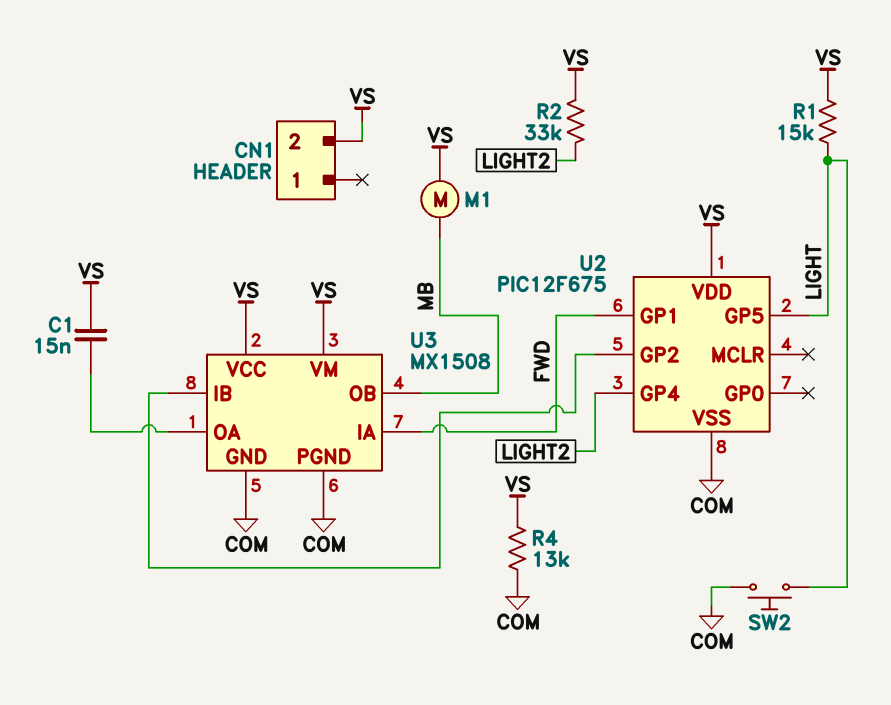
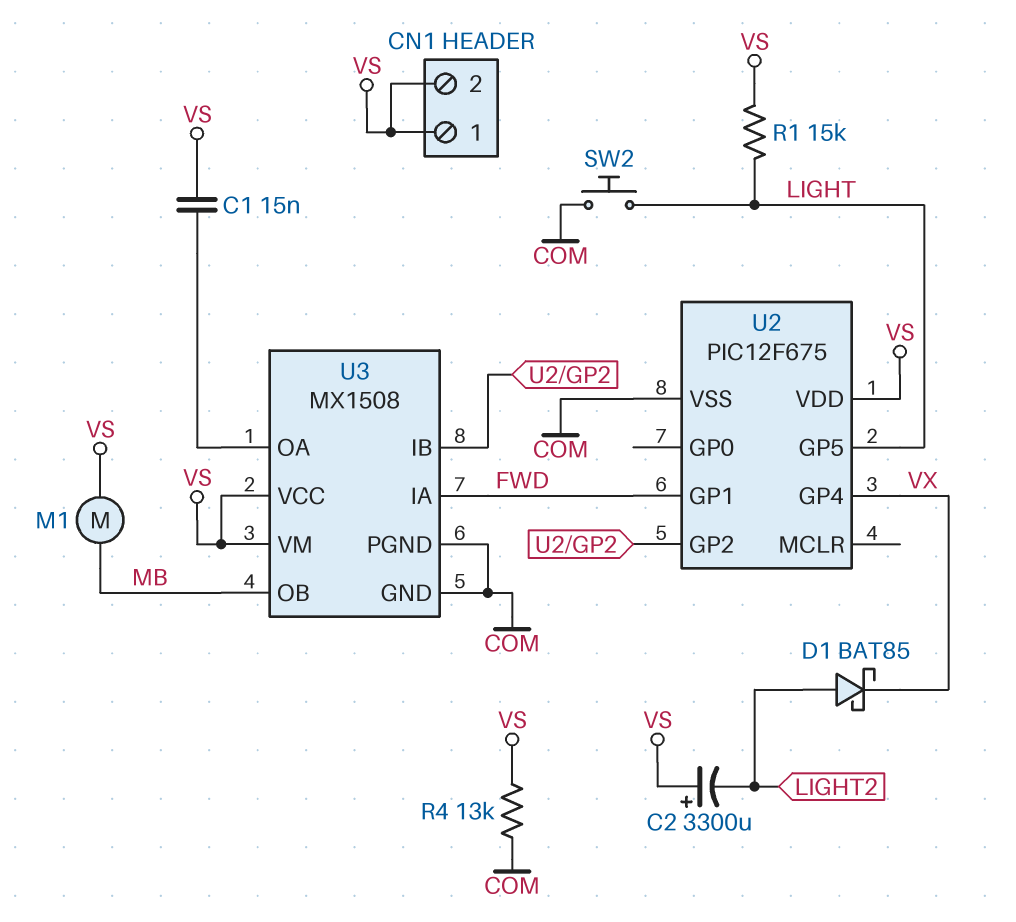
C2: none -> 3300uF (plus VS, minus LIGHT2)
CN1 pin 1: none -> VS
D1: none -> schottky BAT85 (A LIGHT2, K VX)
R2: 33k (LIGHT2, VS) -> none
U2 pin GP4: LIGHT2 -> VX

